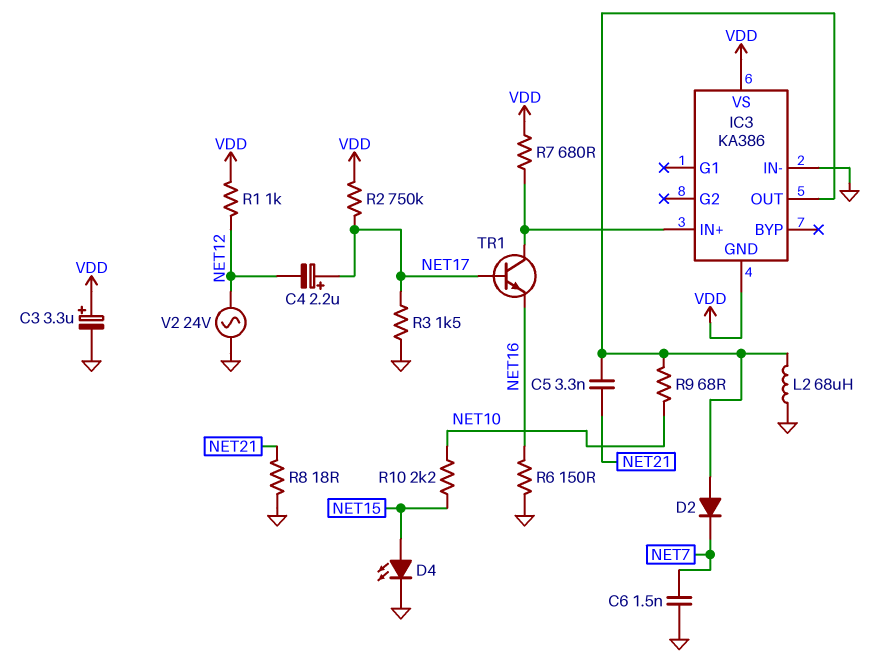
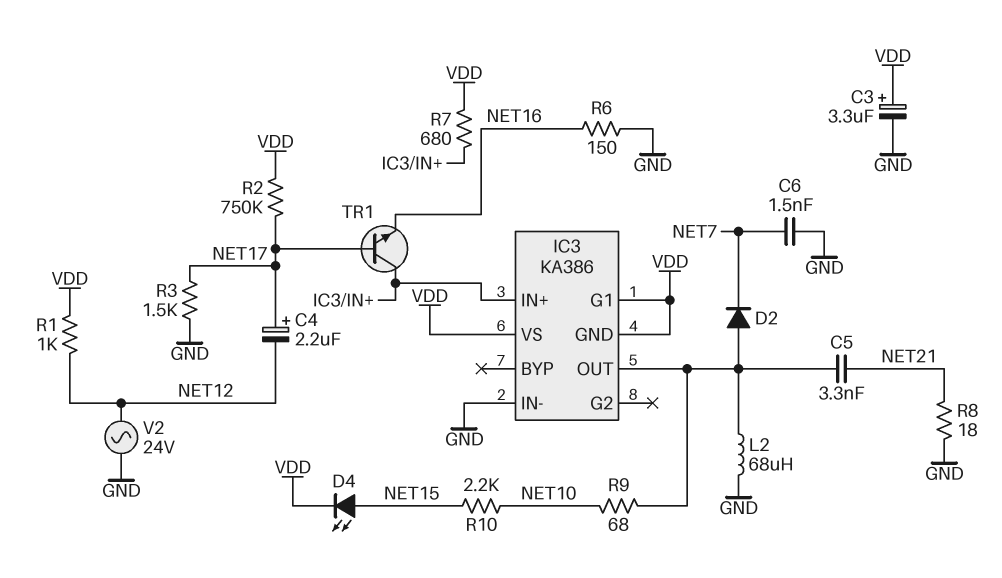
D4: LED (A NET15, K GND) -> LED (A NET15, K VDD)
IC3 pin G1: none -> VDD

